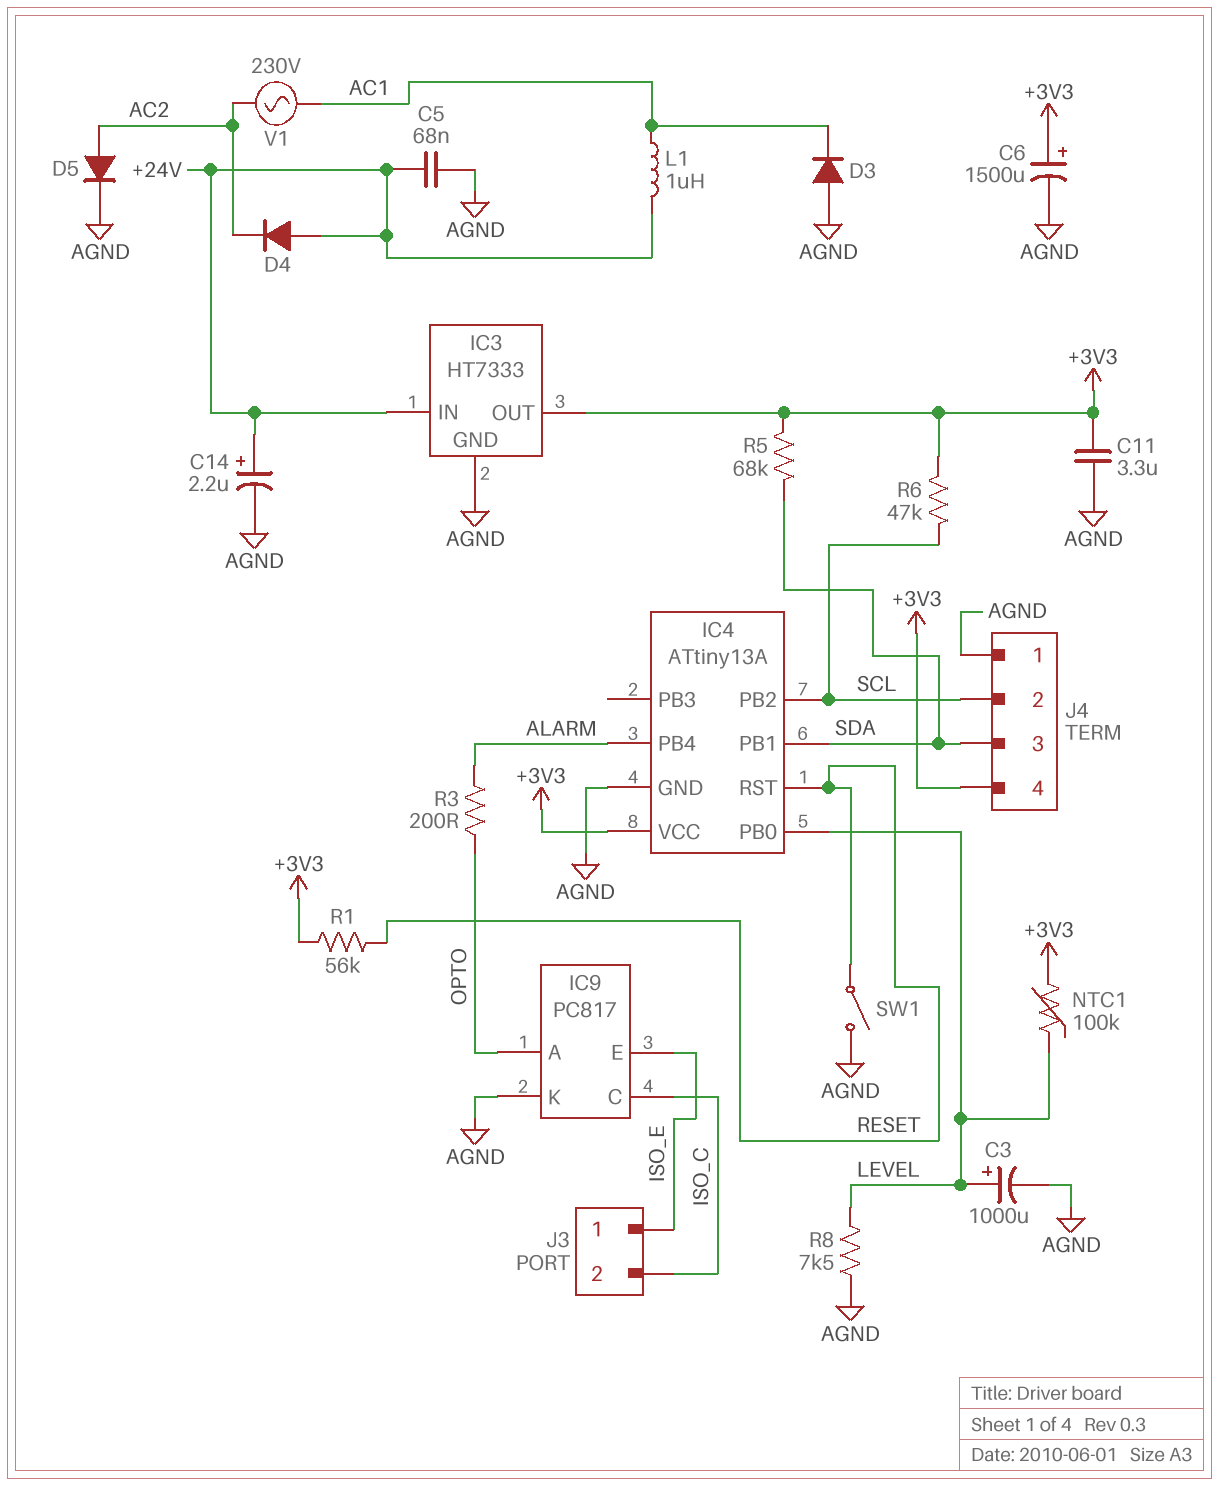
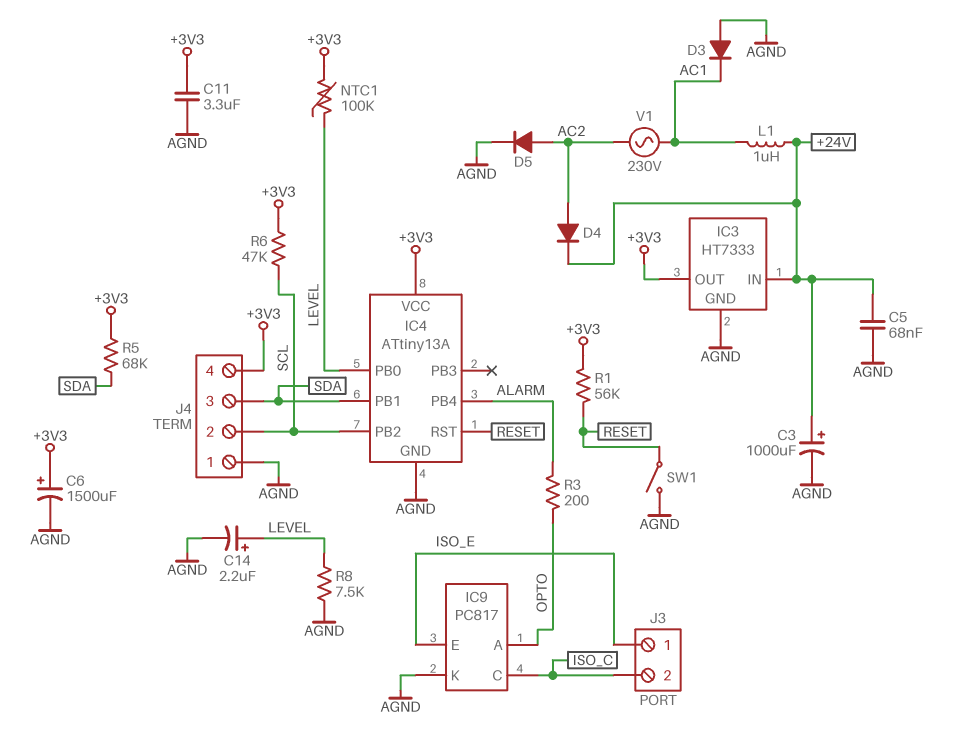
C3: 1000uF (plus LEVEL, minus AGND) -> 1000uF (plus +24V, minus AGND)
C14: 2.2uF (plus +24V, minus AGND) -> 2.2uF (plus LEVEL, minus AGND)
D4: diode (A +24V, K AC2) -> diode (A AC2, K +24V)

